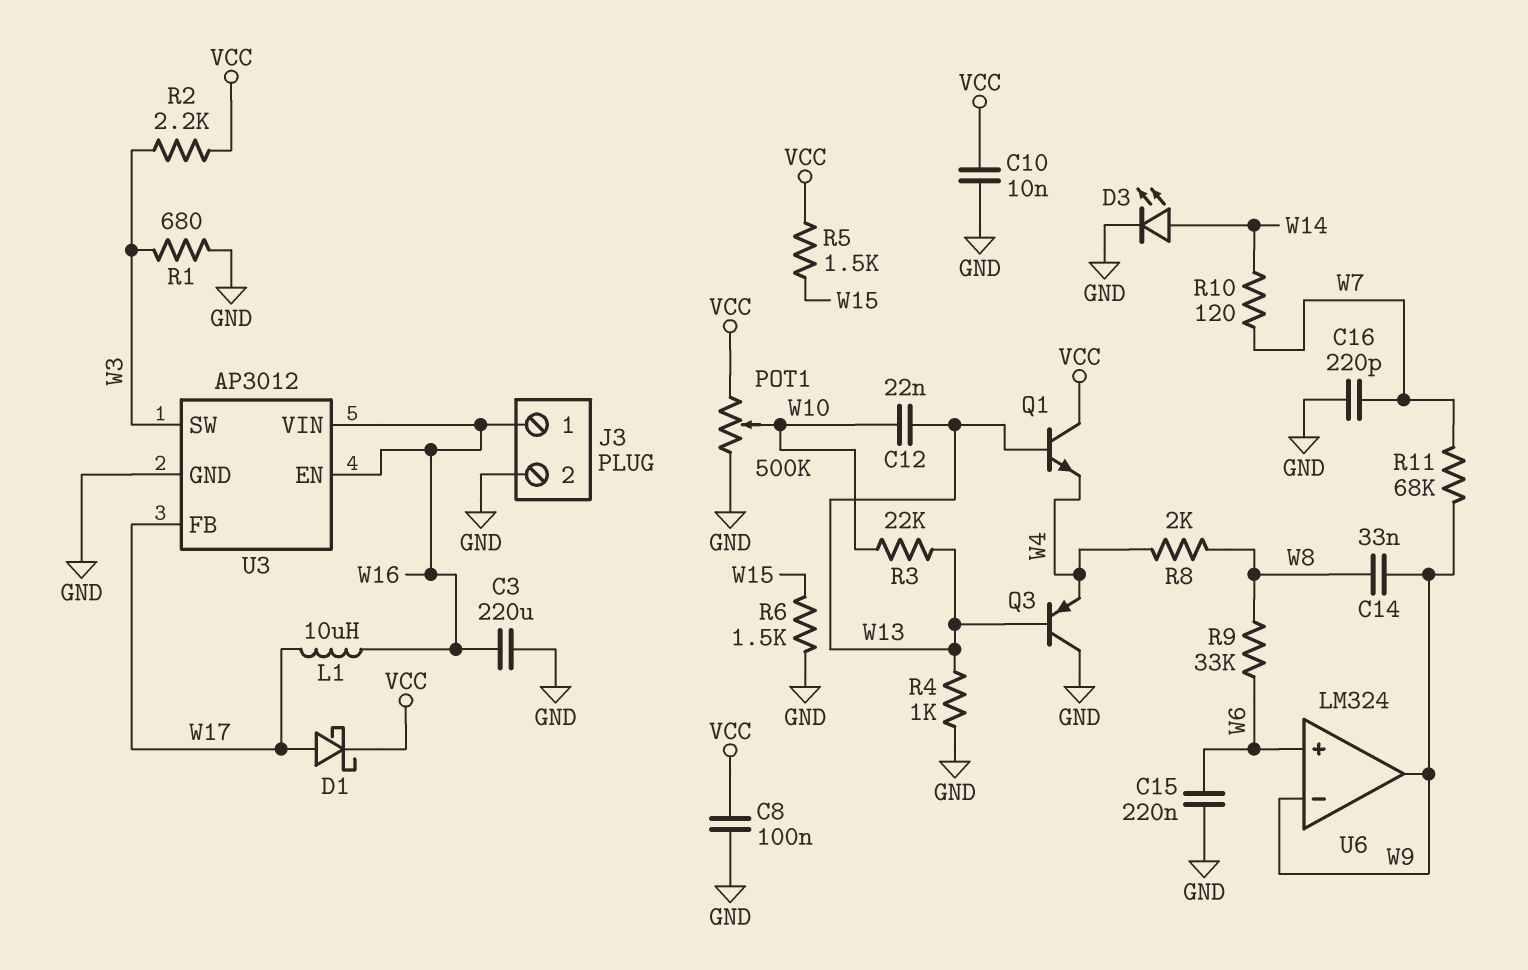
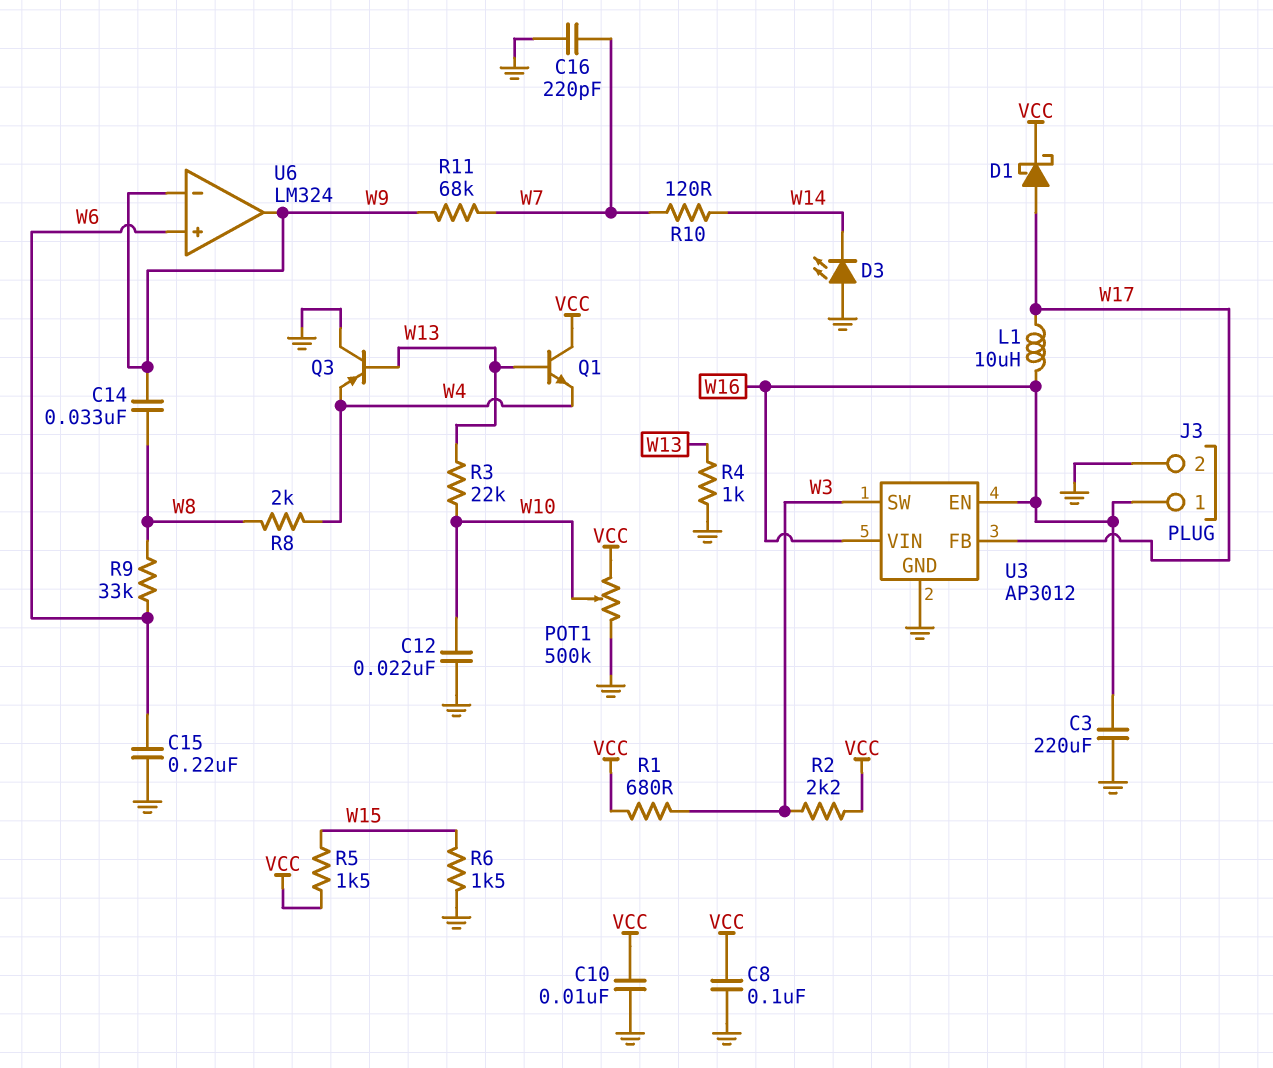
C12: 22nF (W10, W13) -> 22nF (GND, W10)
D3: LED (A W14, K GND) -> LED (A GND, K W14)
R1: 680 (GND, W3) -> 680 (VCC, W3)

